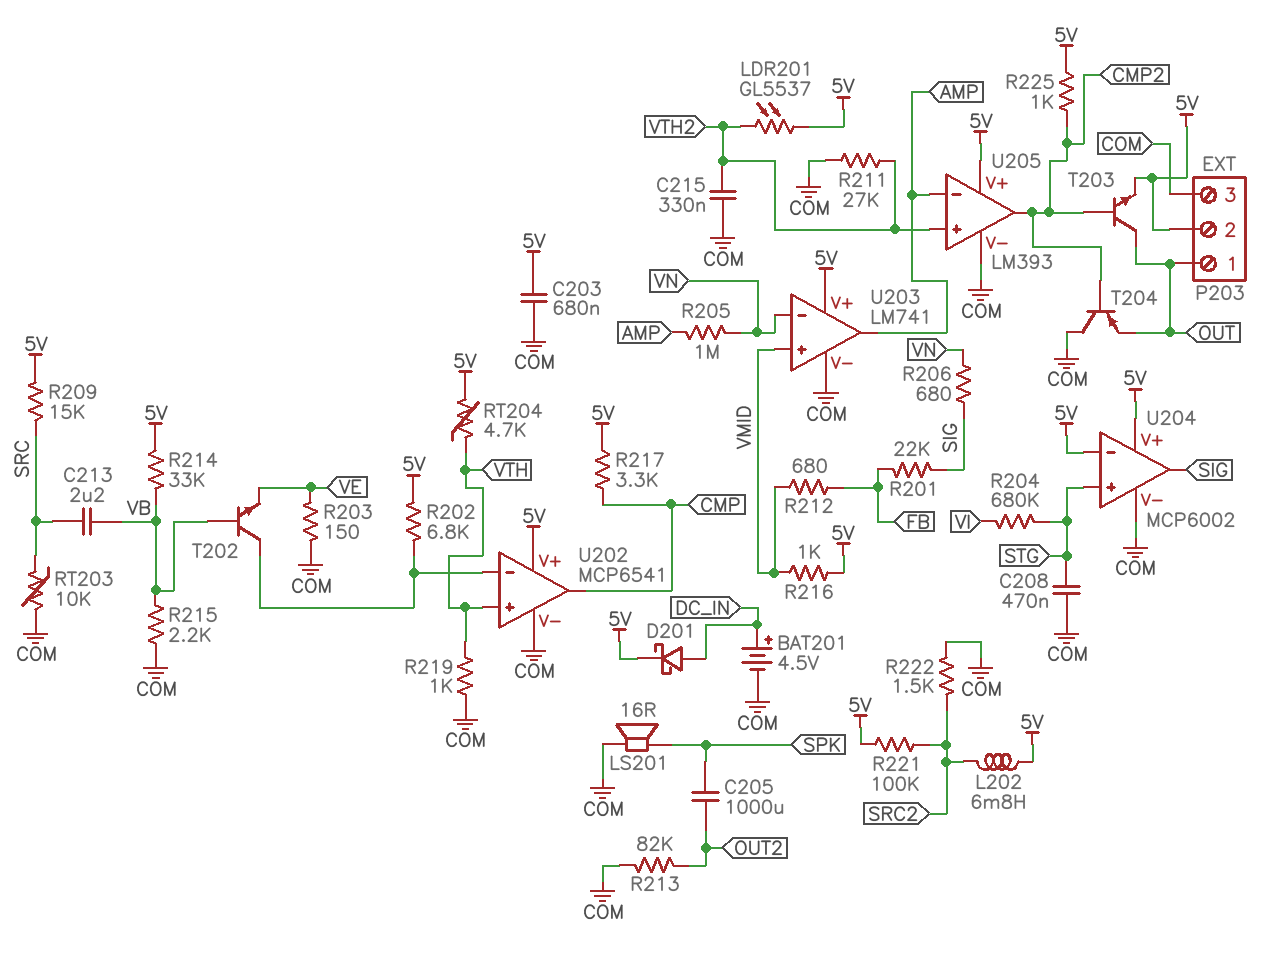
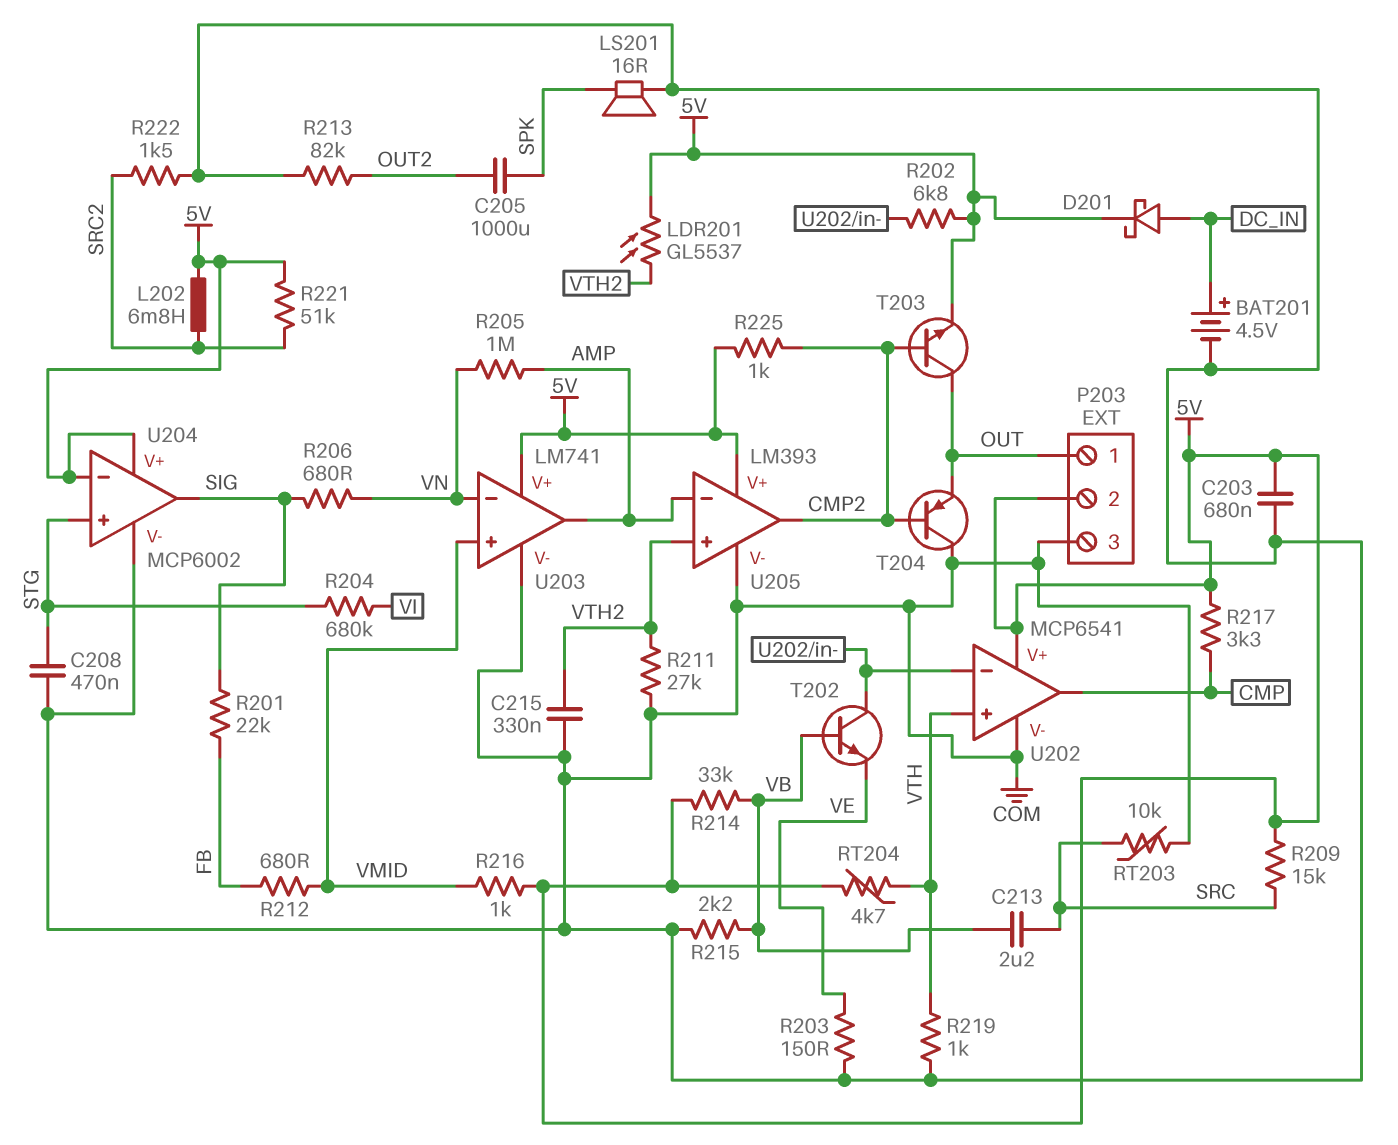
R221: 100k (5V, SRC2) -> 51k (5V, SRC2)

